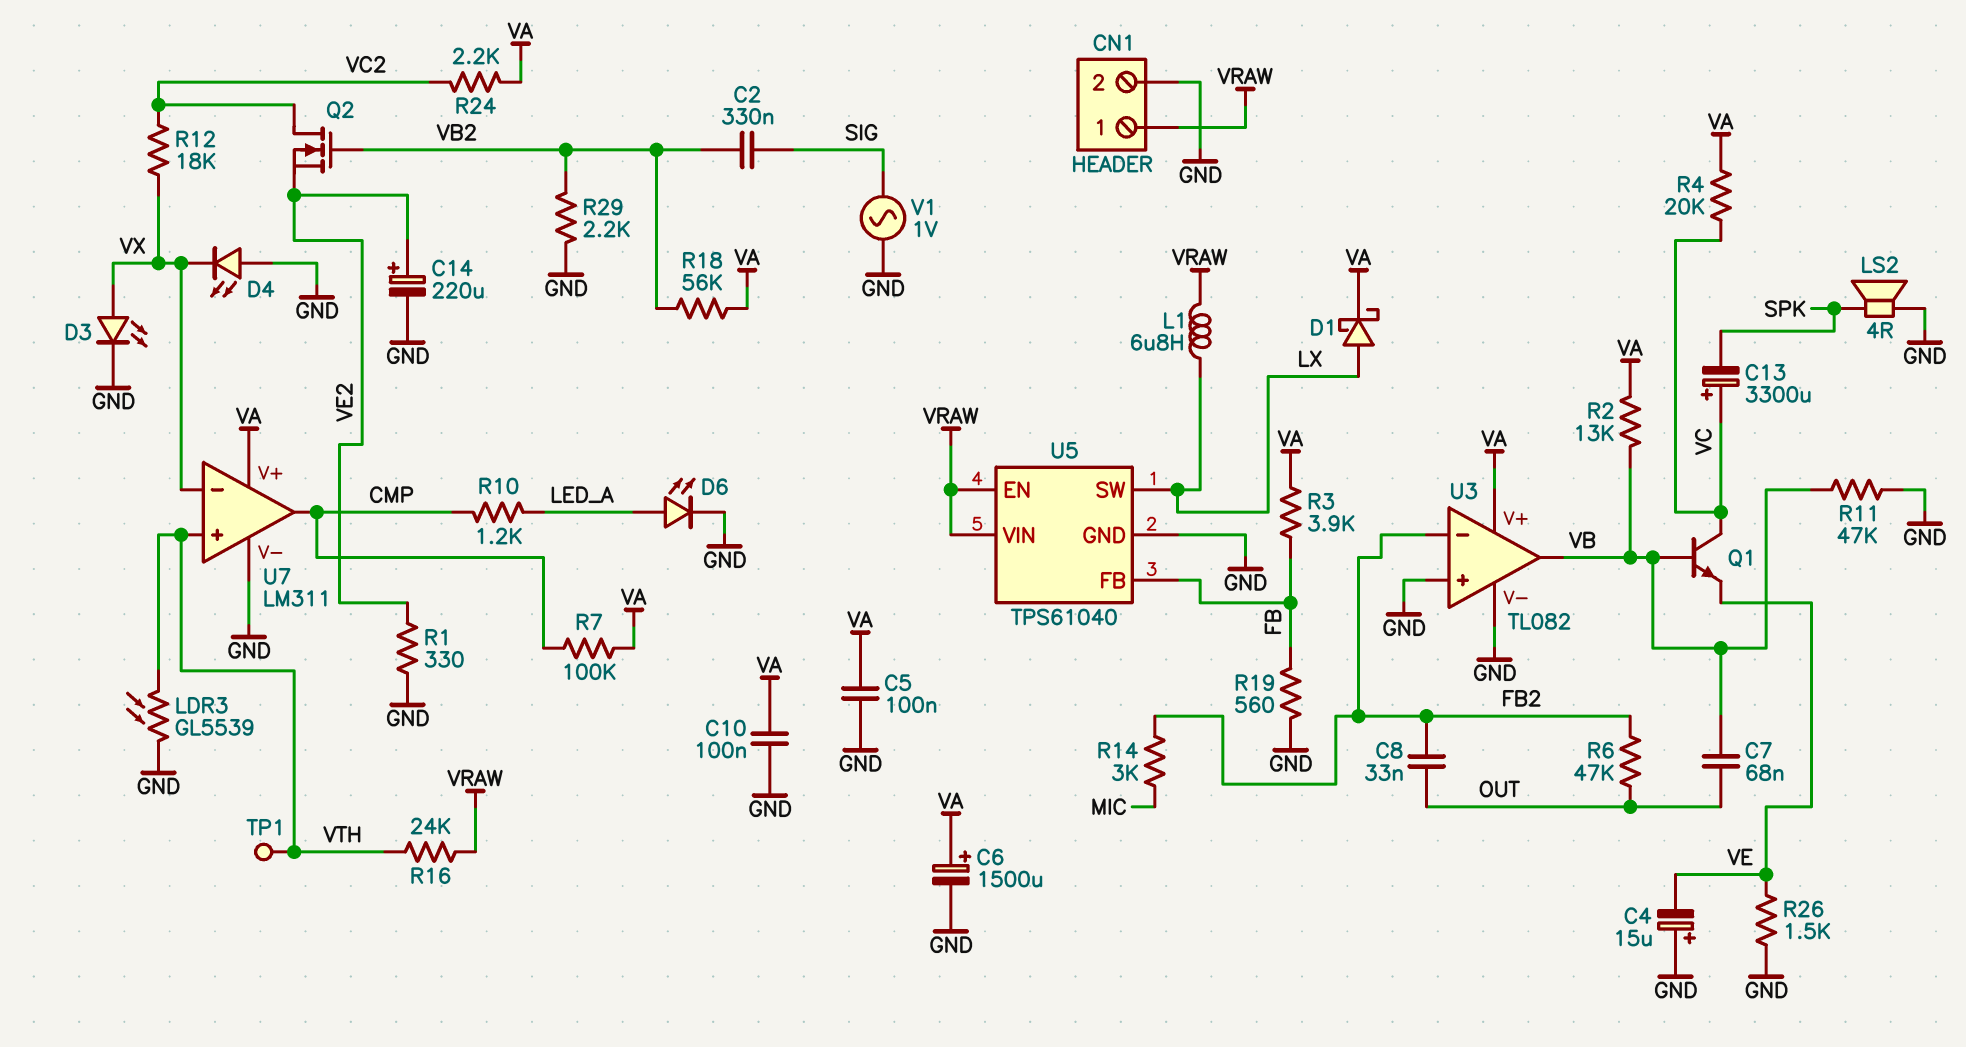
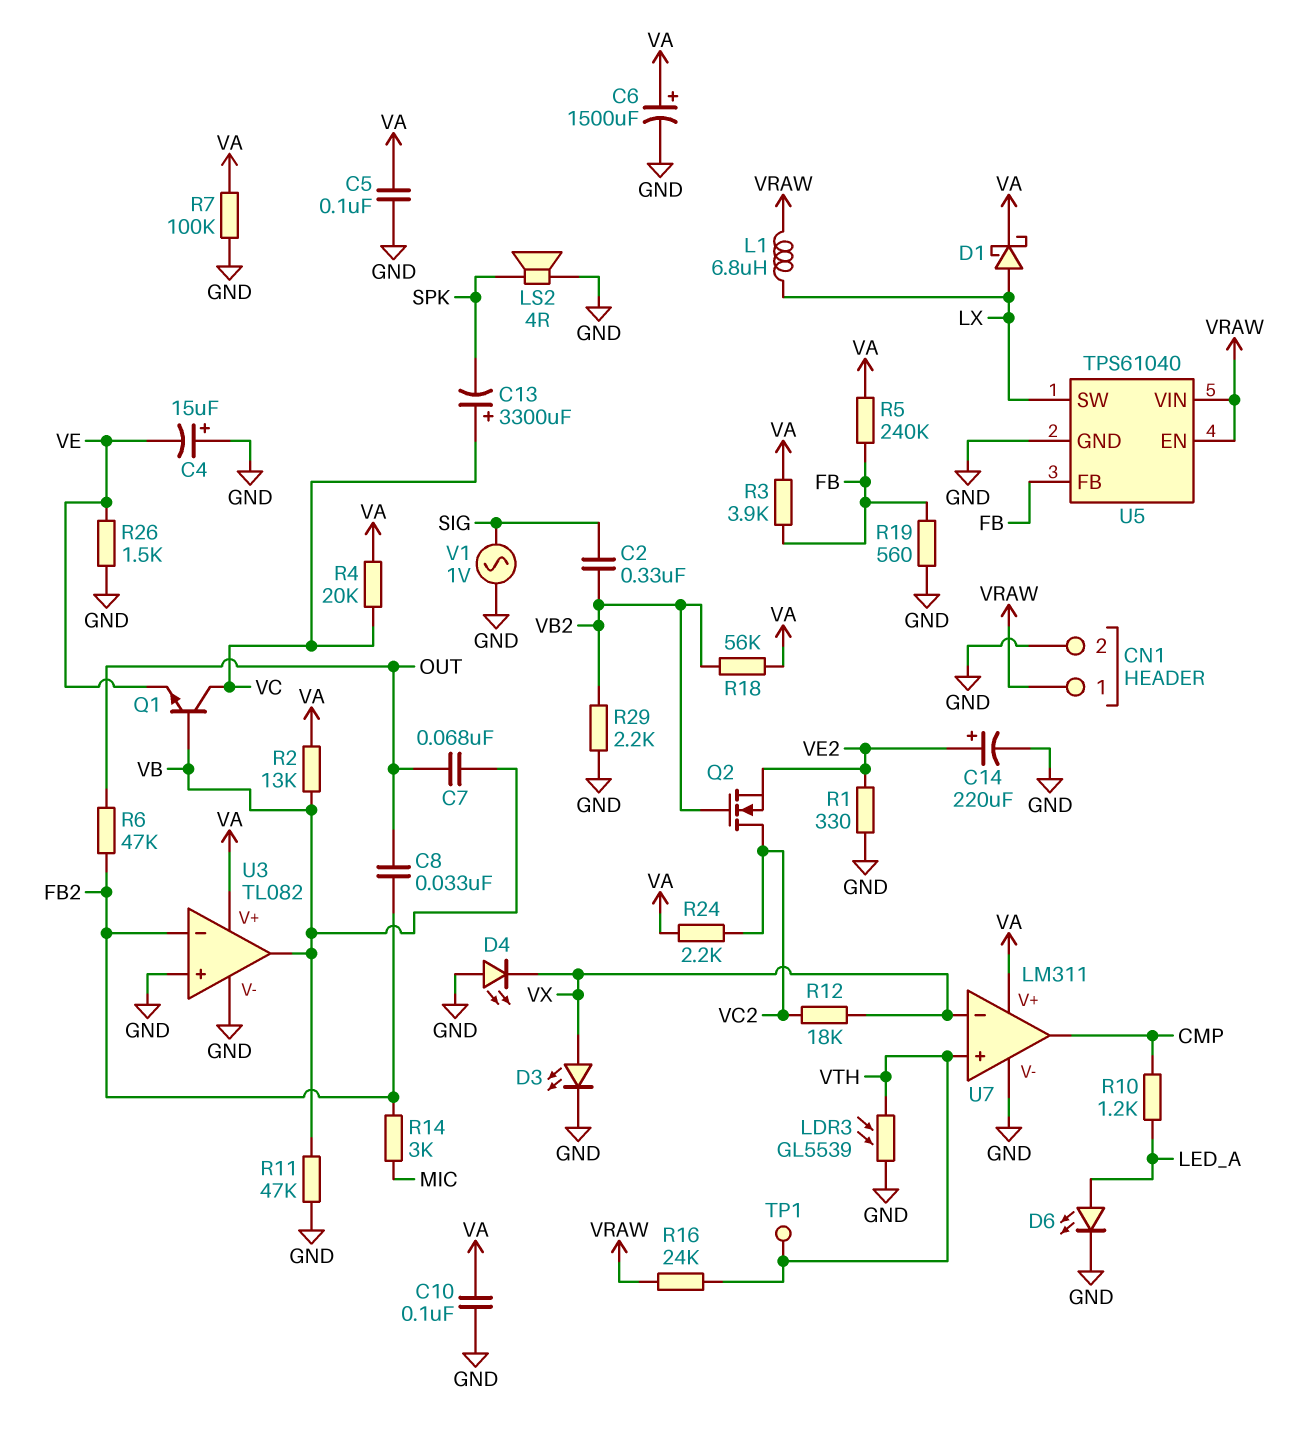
R5: none -> 240k (FB, VA)
R7: 100k (CMP, VA) -> 100k (GND, VA)

